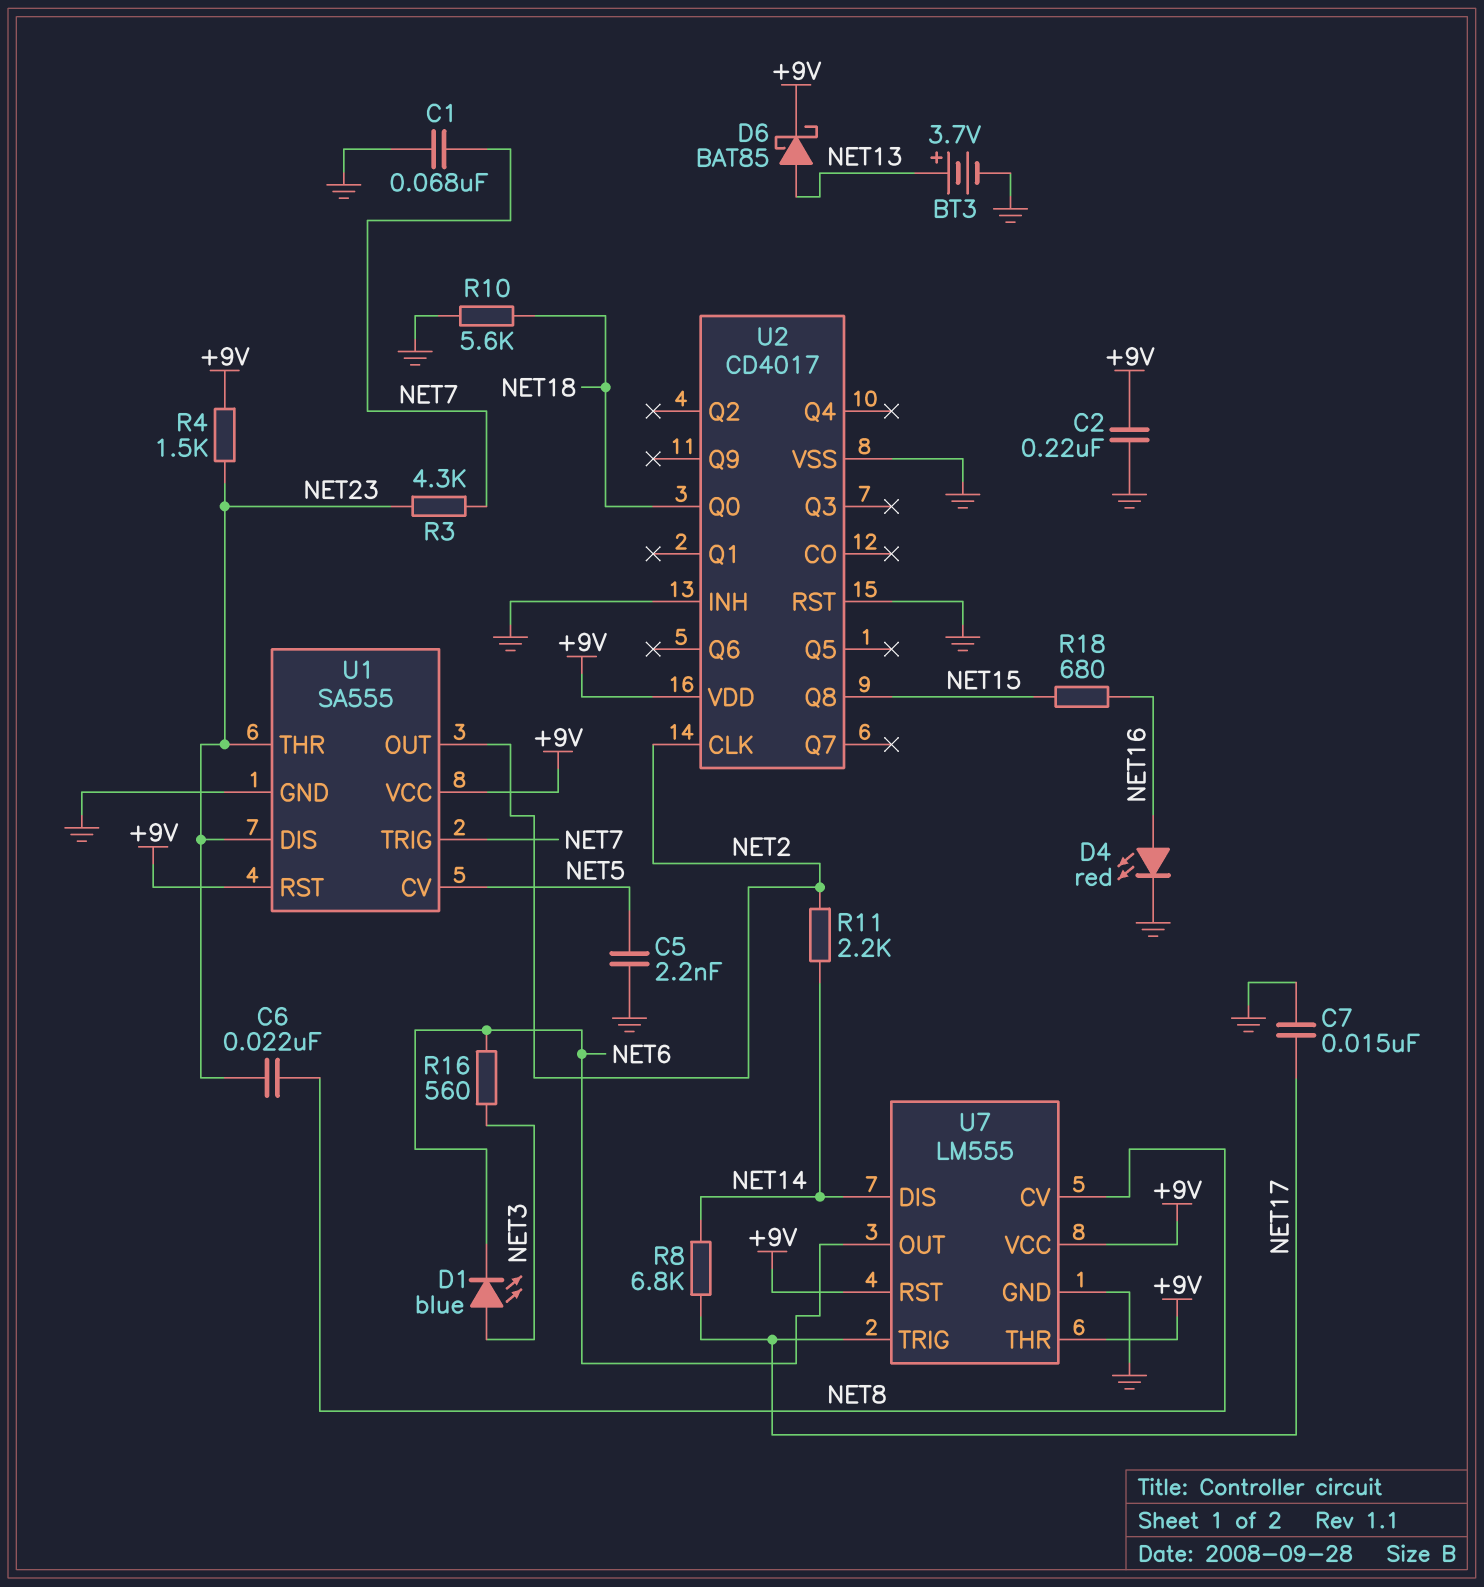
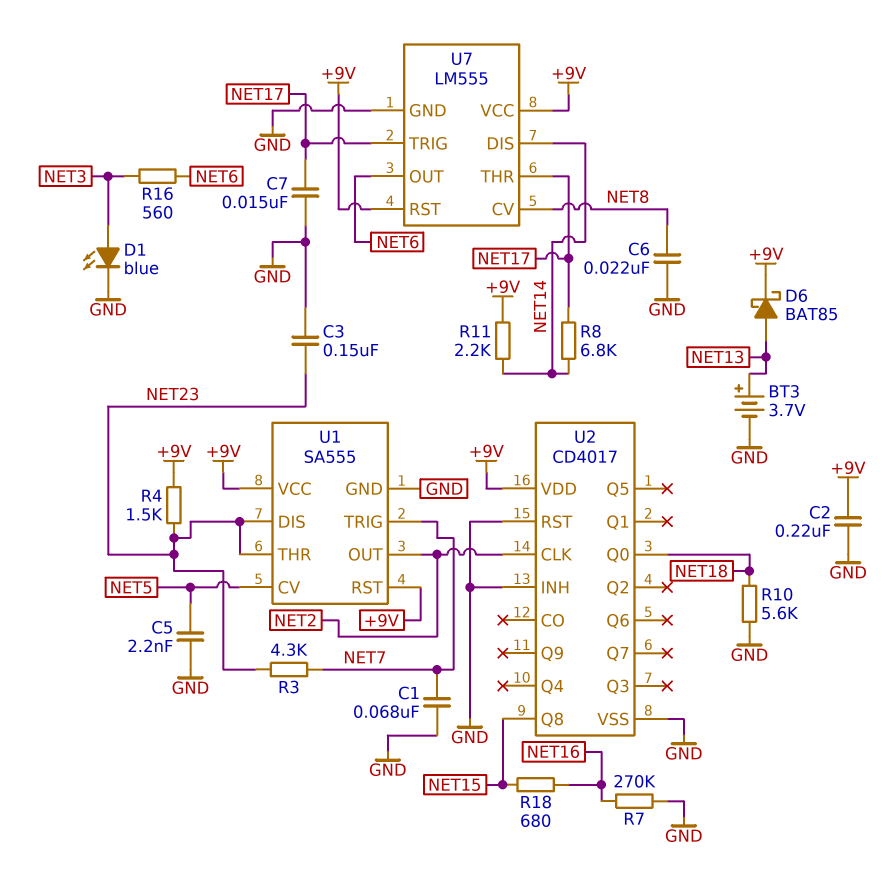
C3: none -> 150nF (GND, NET23)
C6: 22nF (NET8, NET23) -> 22nF (GND, NET8)
D1: LED blue (A NET3, K NET6) -> LED blue (A NET3, K GND)
D4: LED red (A NET16, K GND) -> none
R7: none -> 270k (GND, NET16)
R11: 2.2k (NET2, NET14) -> 2.2k (+9V, NET14)
U7 pin THR: +9V -> NET17

